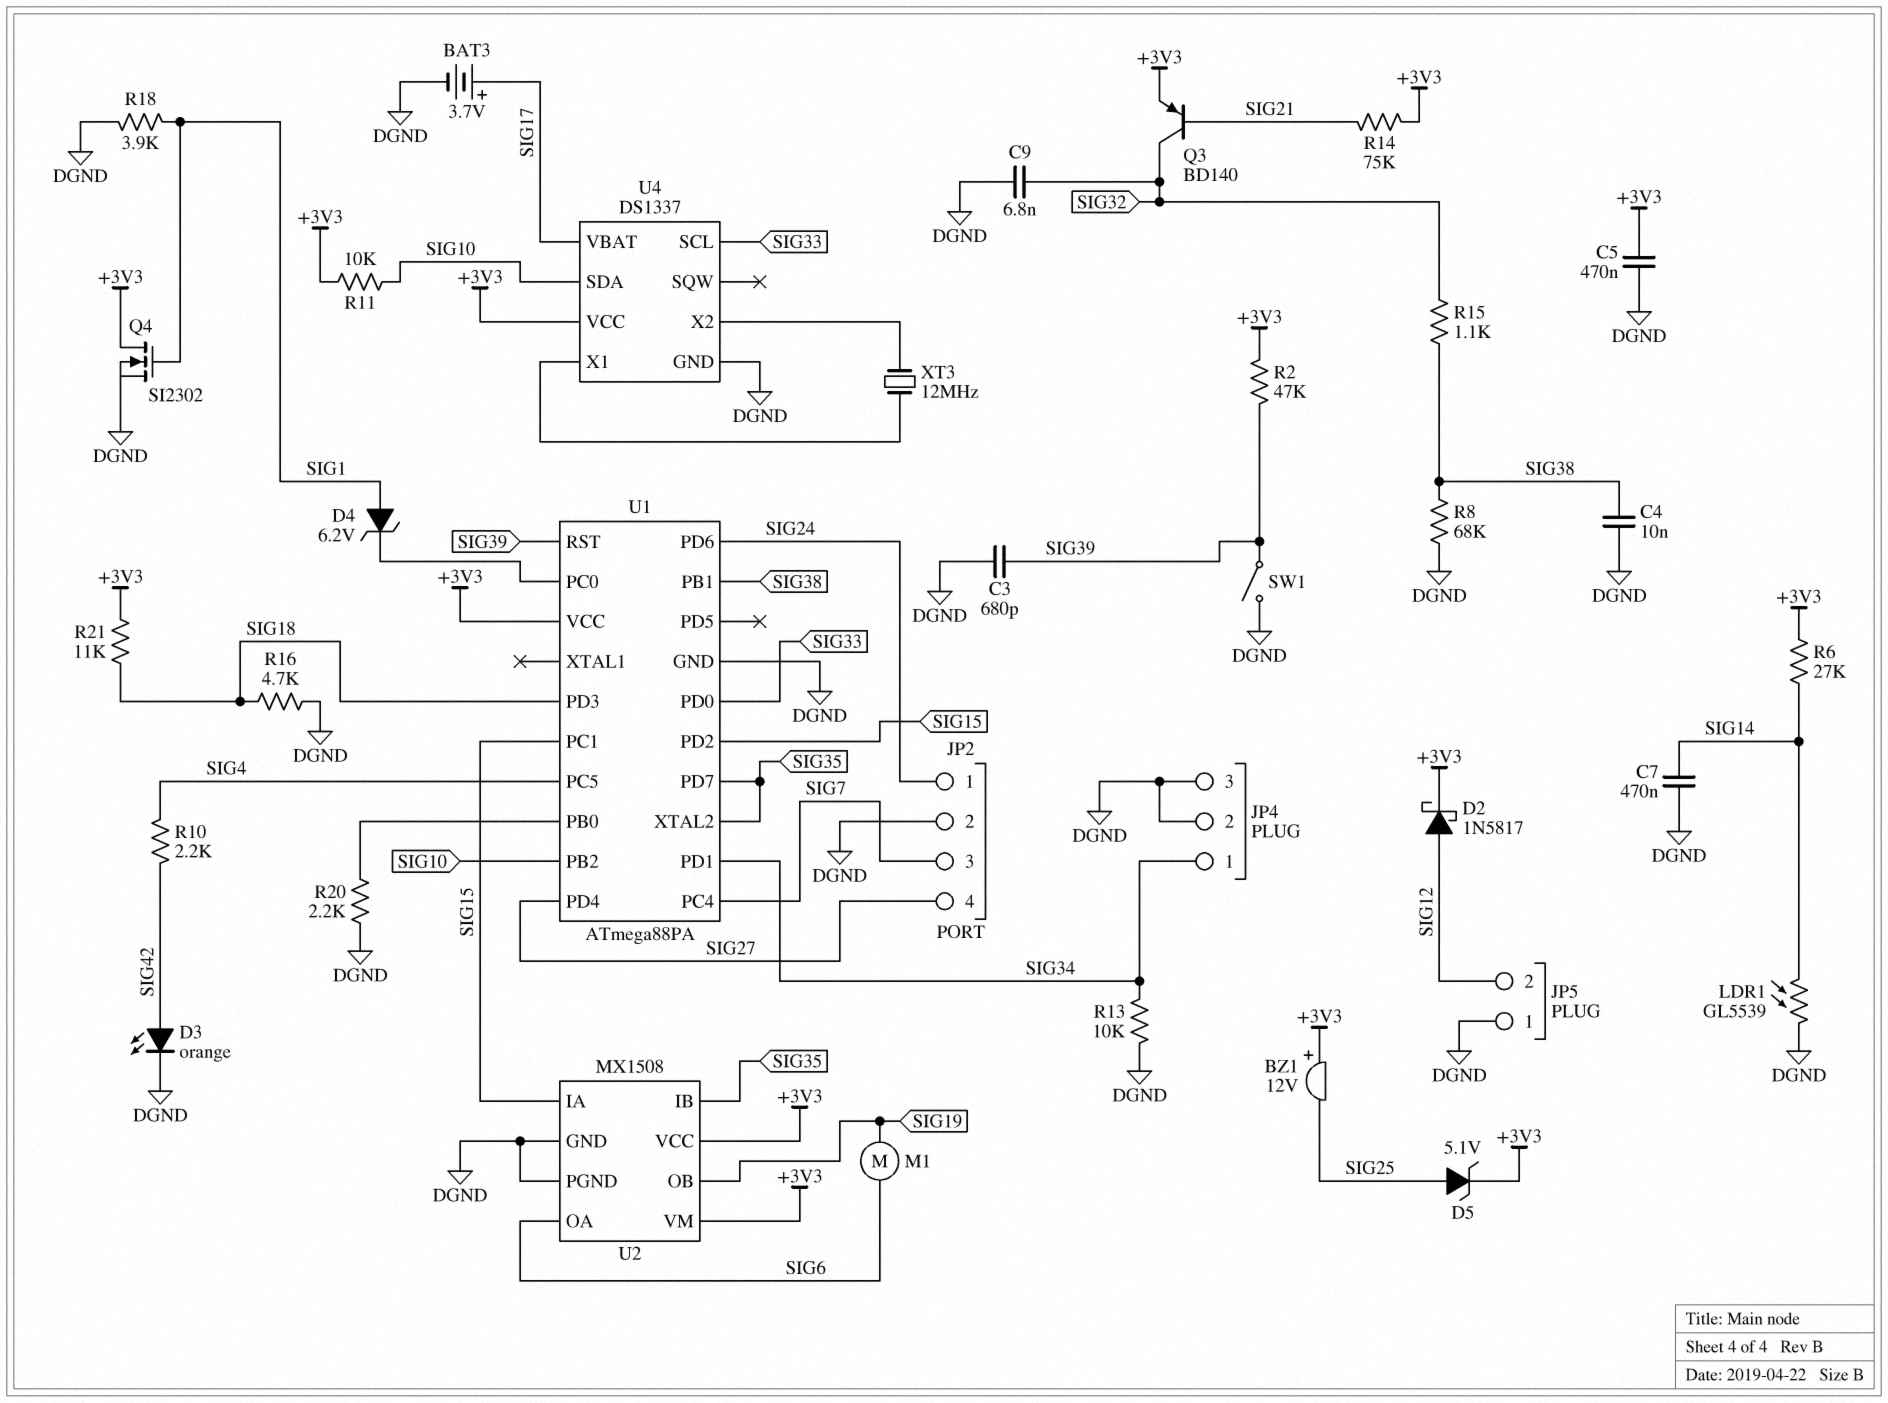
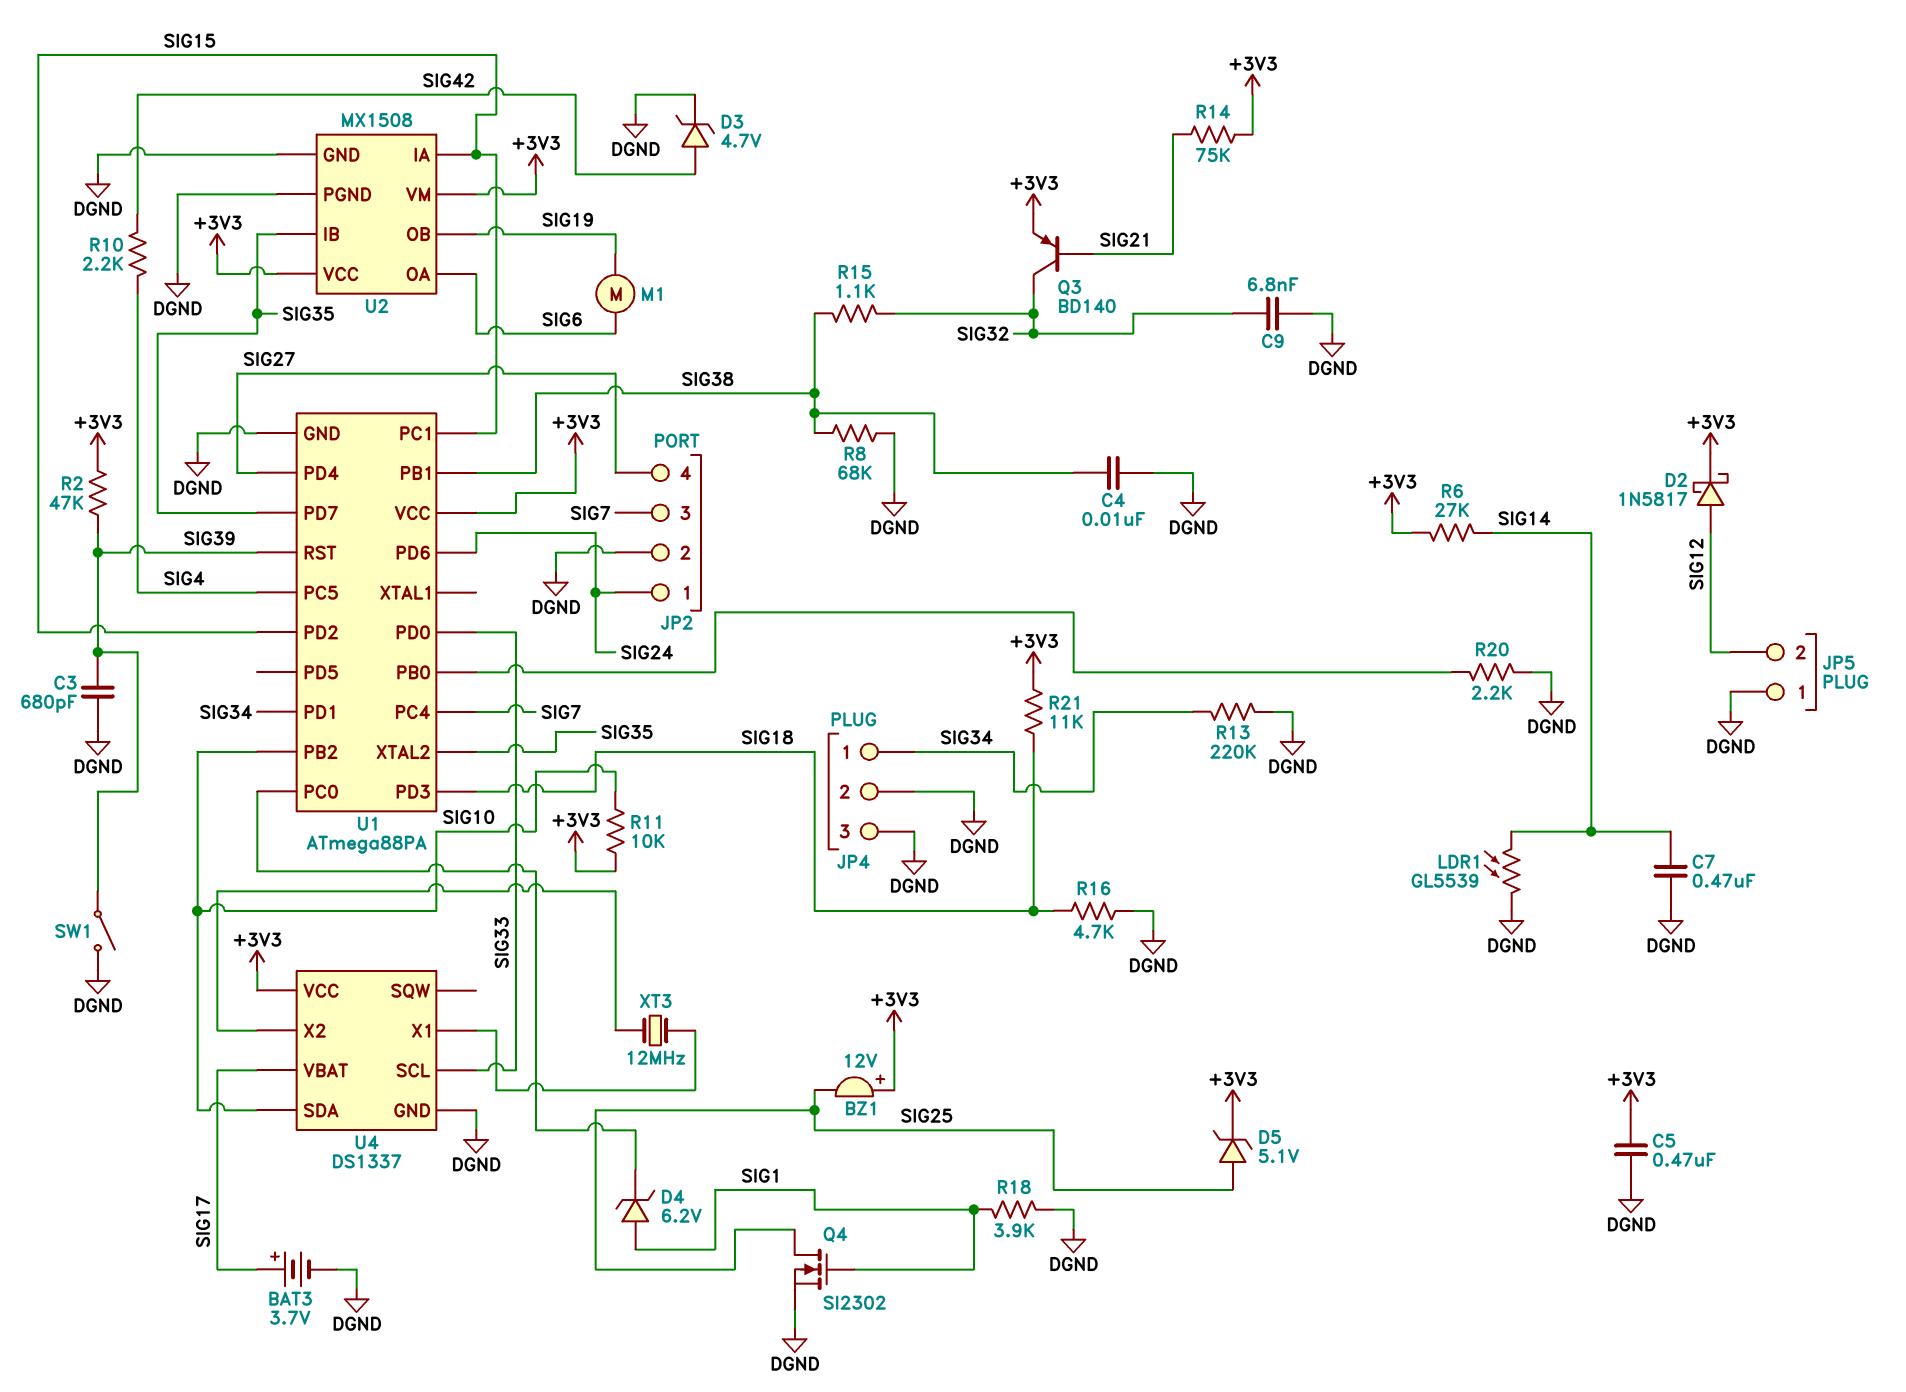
D3: LED orange (A SIG42, K DGND) -> zener 4.7V (A SIG42, K DGND)
Q4: NMOS SI2302 (G SIG1, D +3V3, S DGND) -> NMOS SI2302 (G SIG1, D SIG25, S DGND)
R13: 10k (DGND, SIG34) -> 220k (DGND, SIG34)

